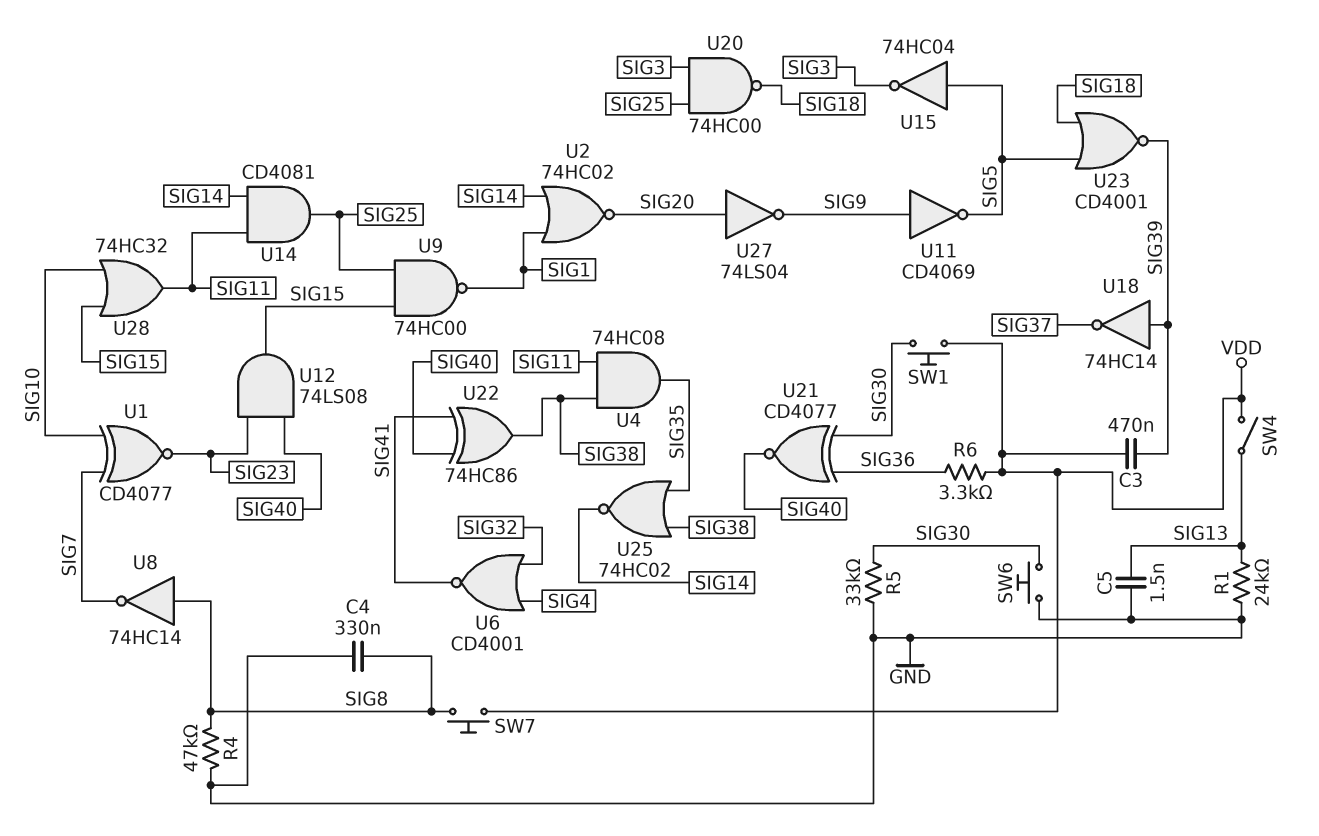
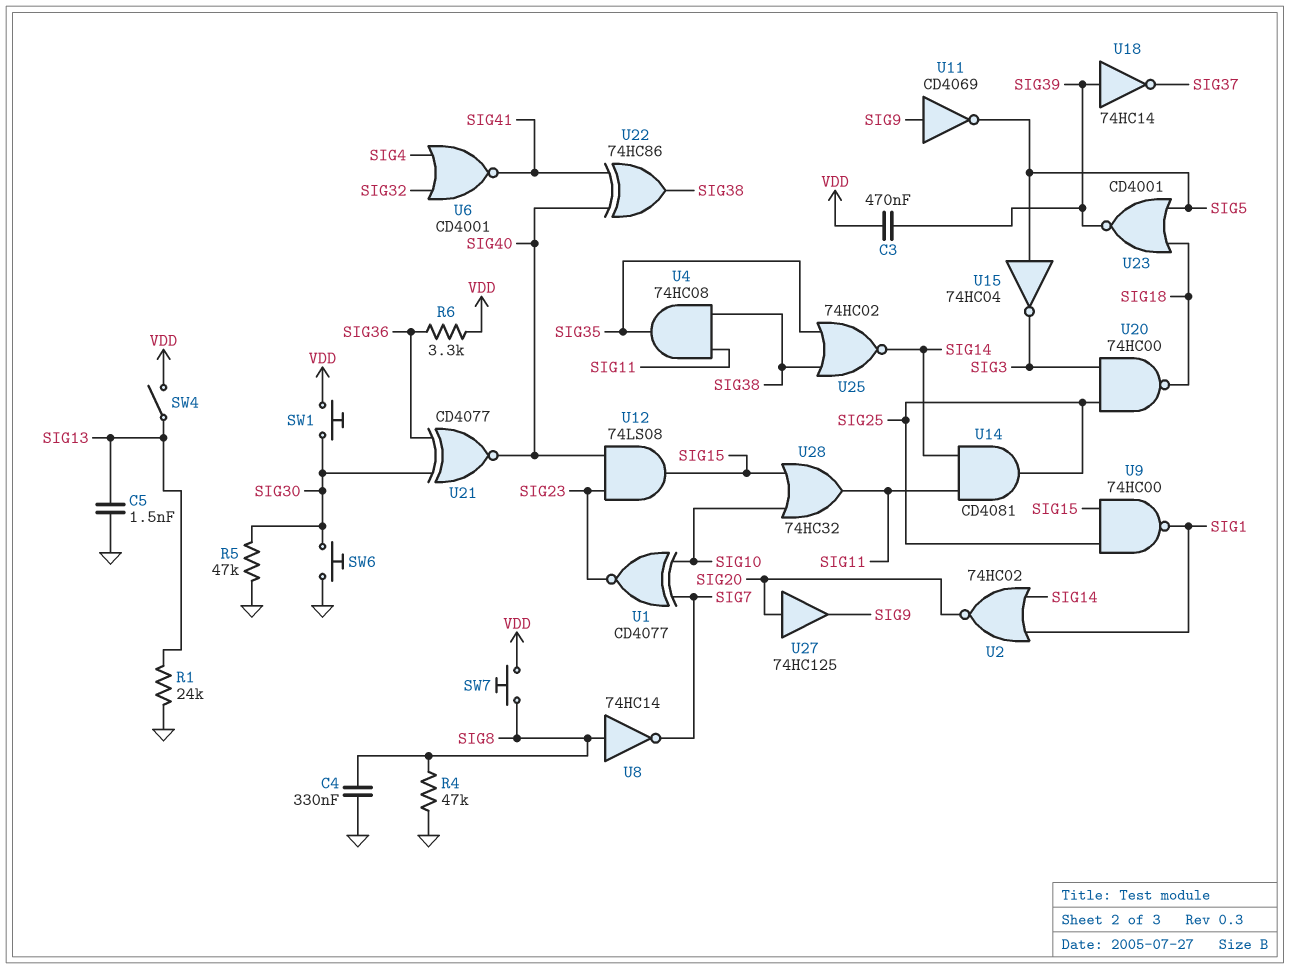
R5: 33k (GND, SIG30) -> 47k (GND, SIG30)
U27: NOT 74LS04 (in SIG20, out SIG9) -> buffer 74HC125 (in SIG20, out SIG9)

